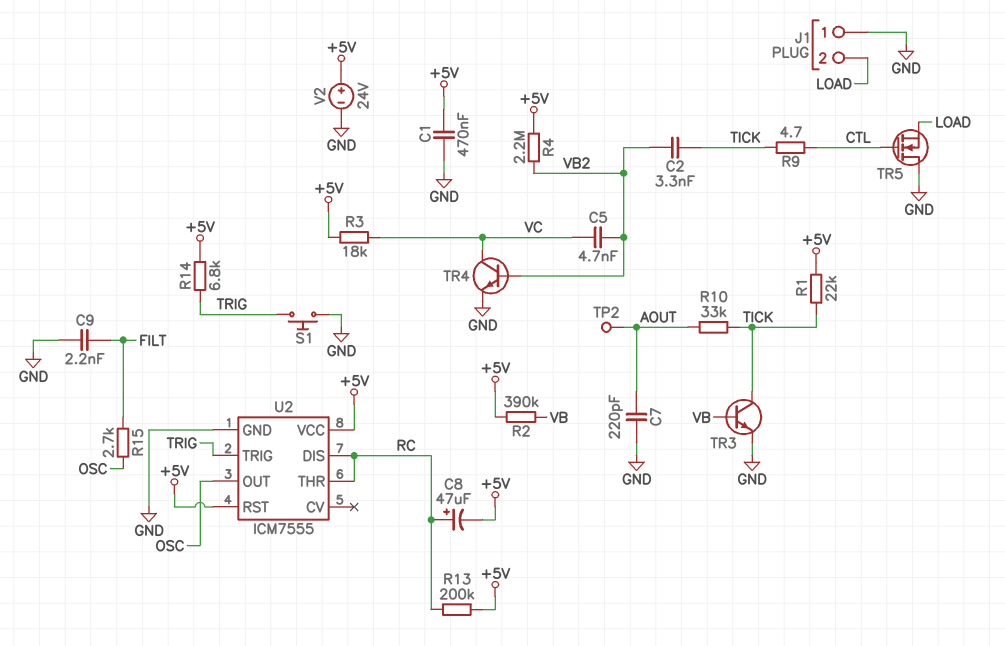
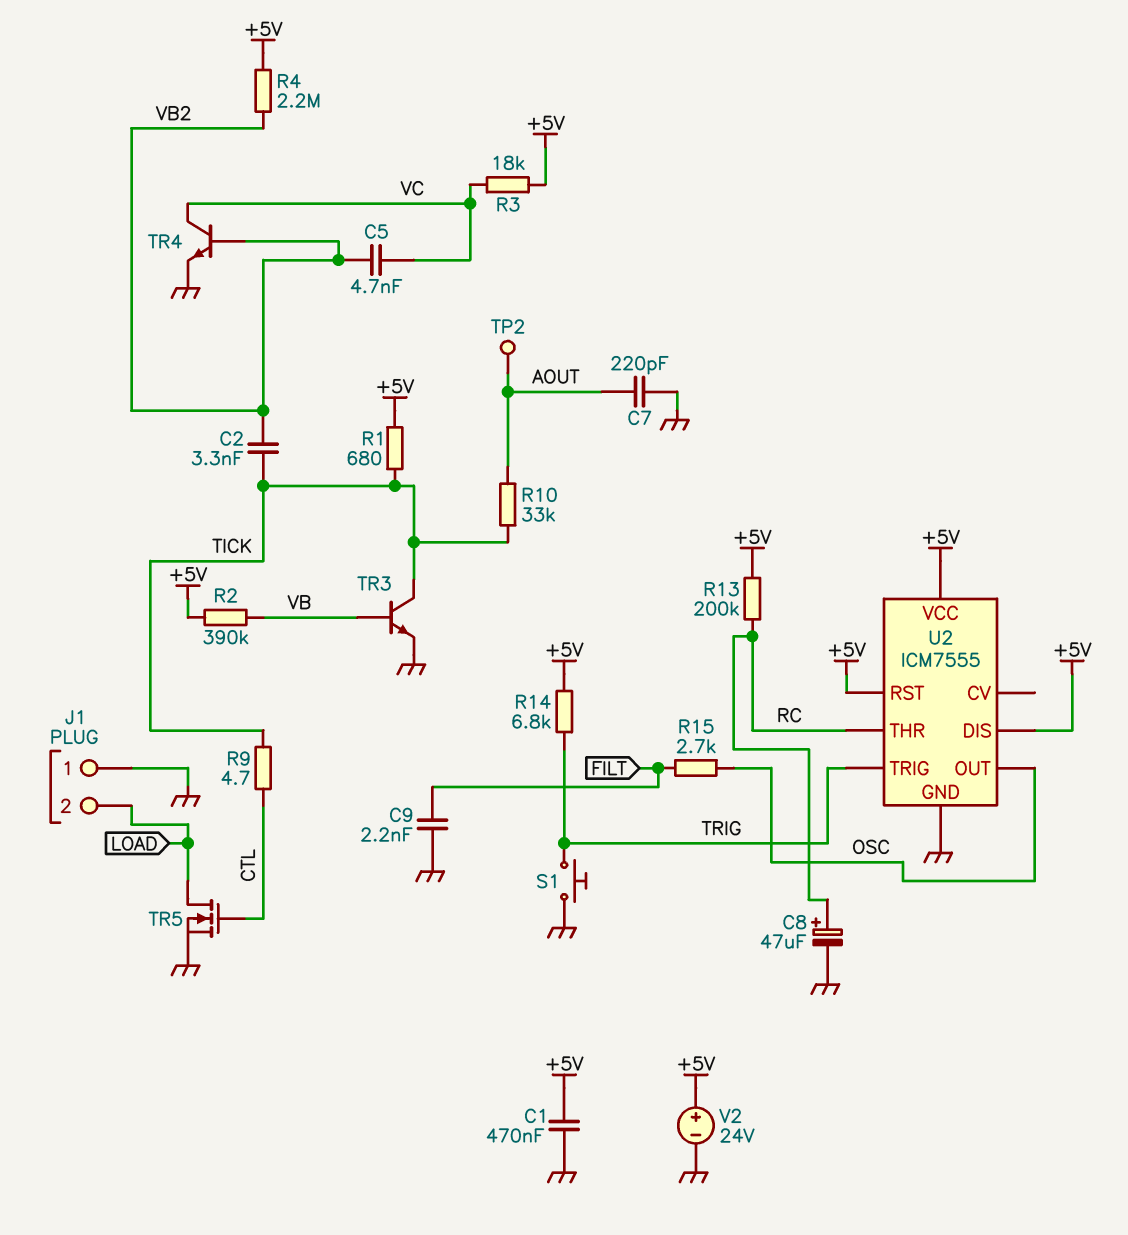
C8: 47uF (plus RC, minus +5V) -> 47uF (plus RC, minus GND)
R1: 22k (+5V, TICK) -> 680 (+5V, TICK)
TR5: NMOS (G CTL, D GND, S LOAD) -> NMOS (G CTL, D LOAD, S GND)
U2 pin DIS: RC -> +5V

